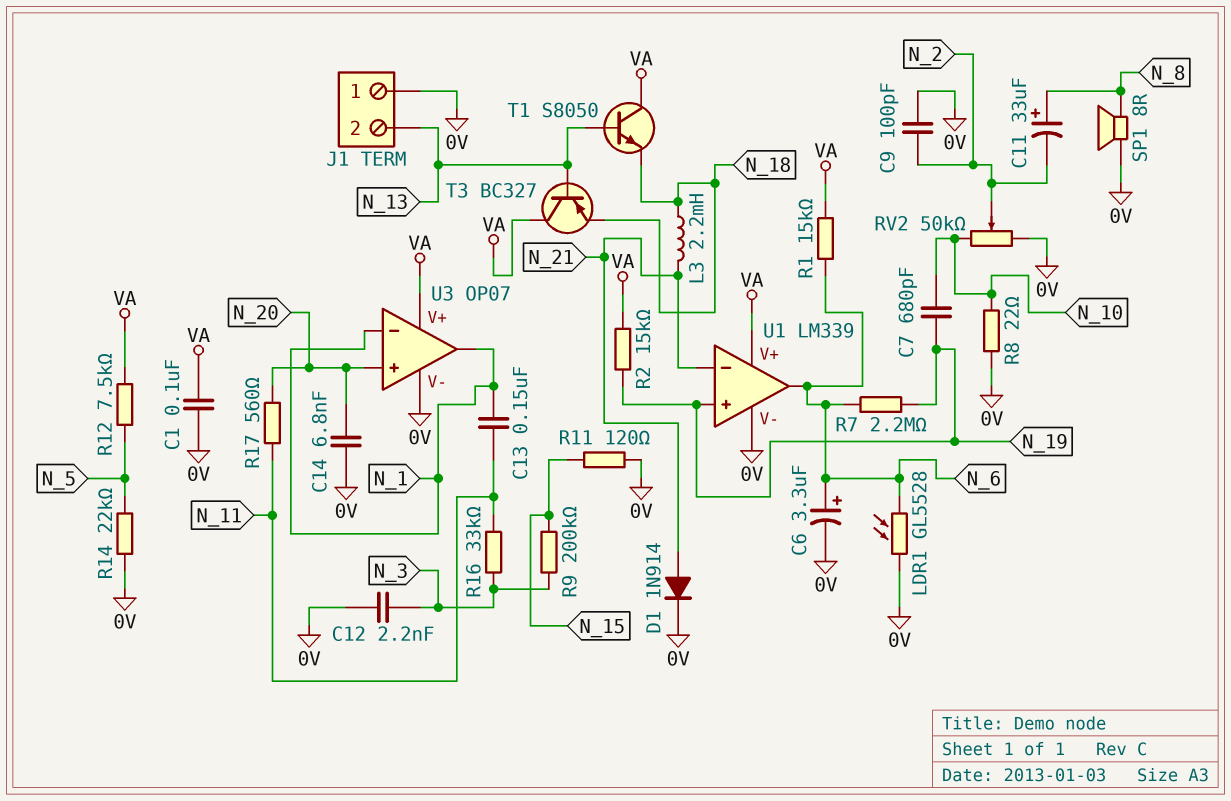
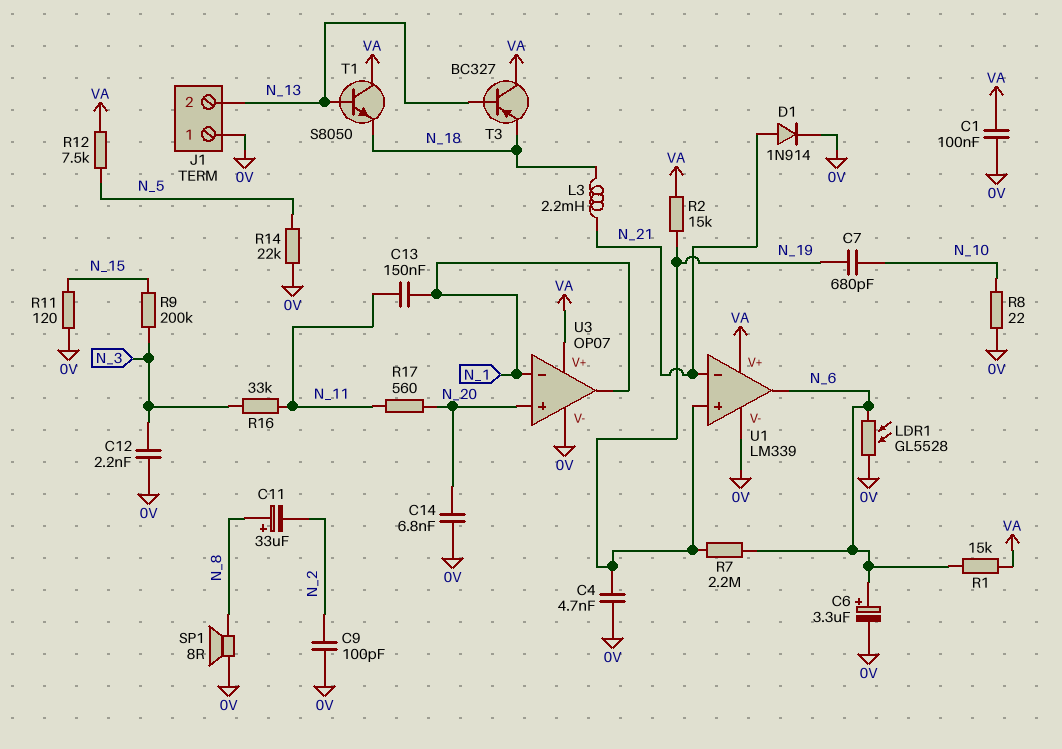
C4: none -> 4.7nF (0V, N_19)
RV2: 50k (0V, N_10, wiper N_2) -> none

